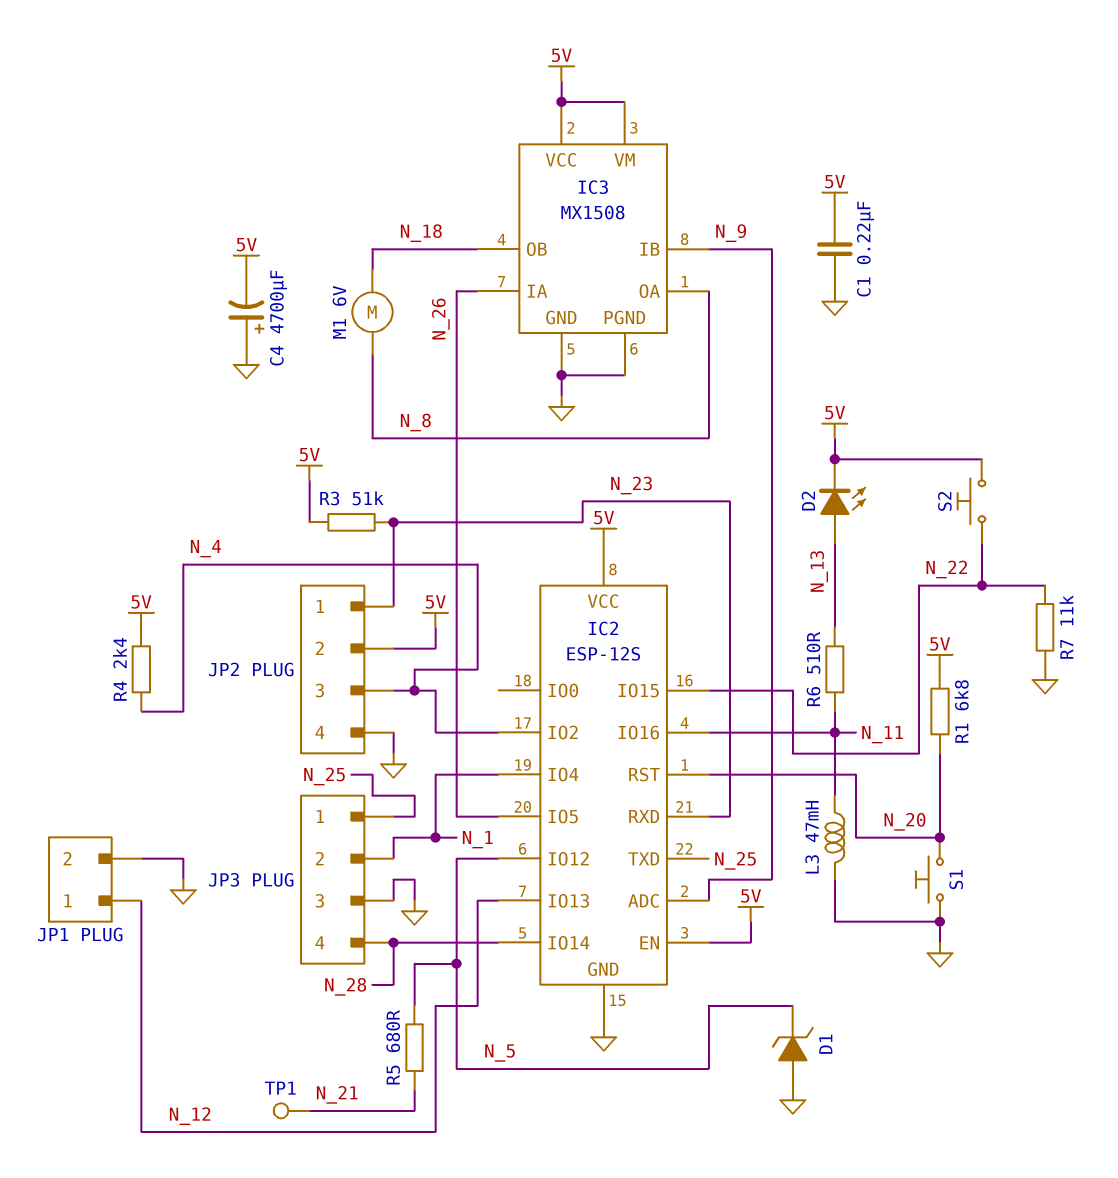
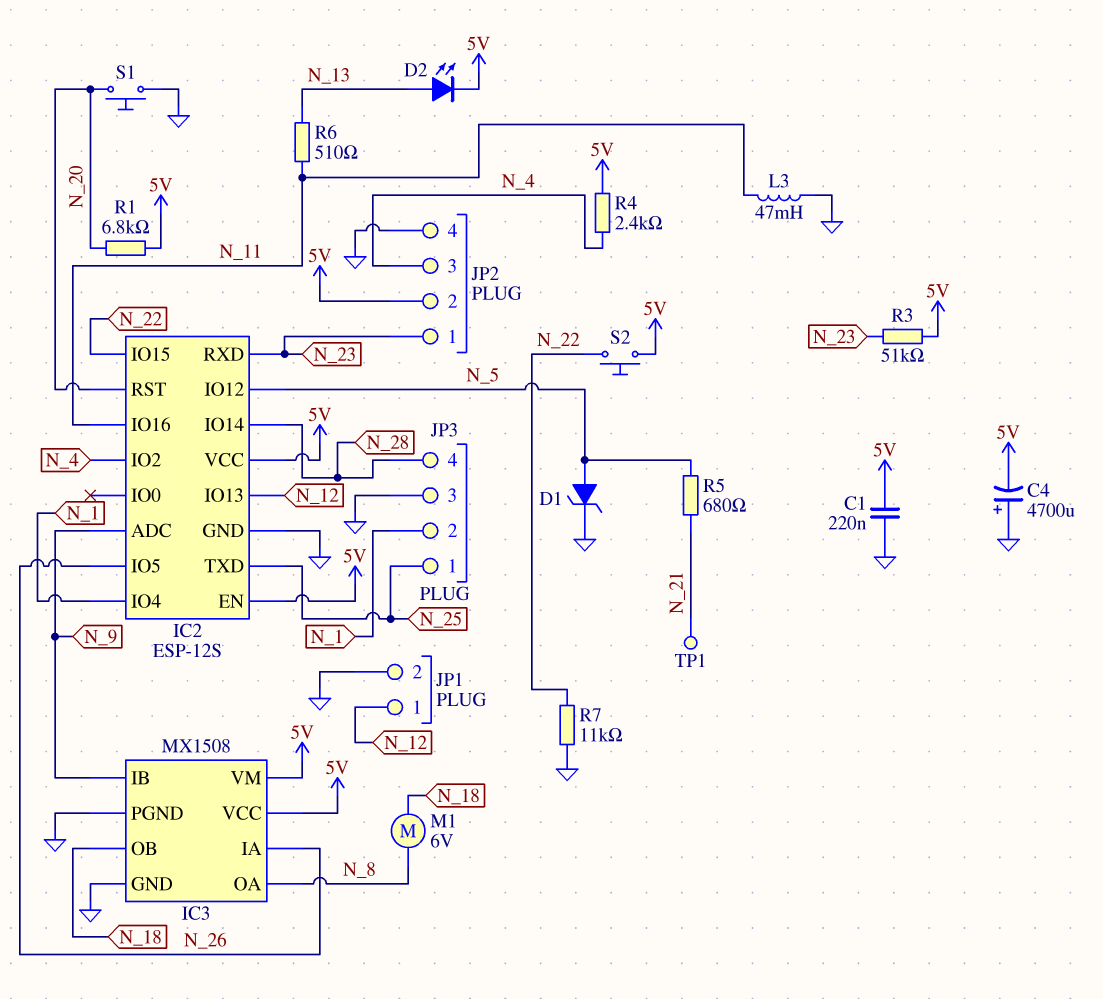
D1: zener (A GND, K N_5) -> zener (A N_5, K GND)

